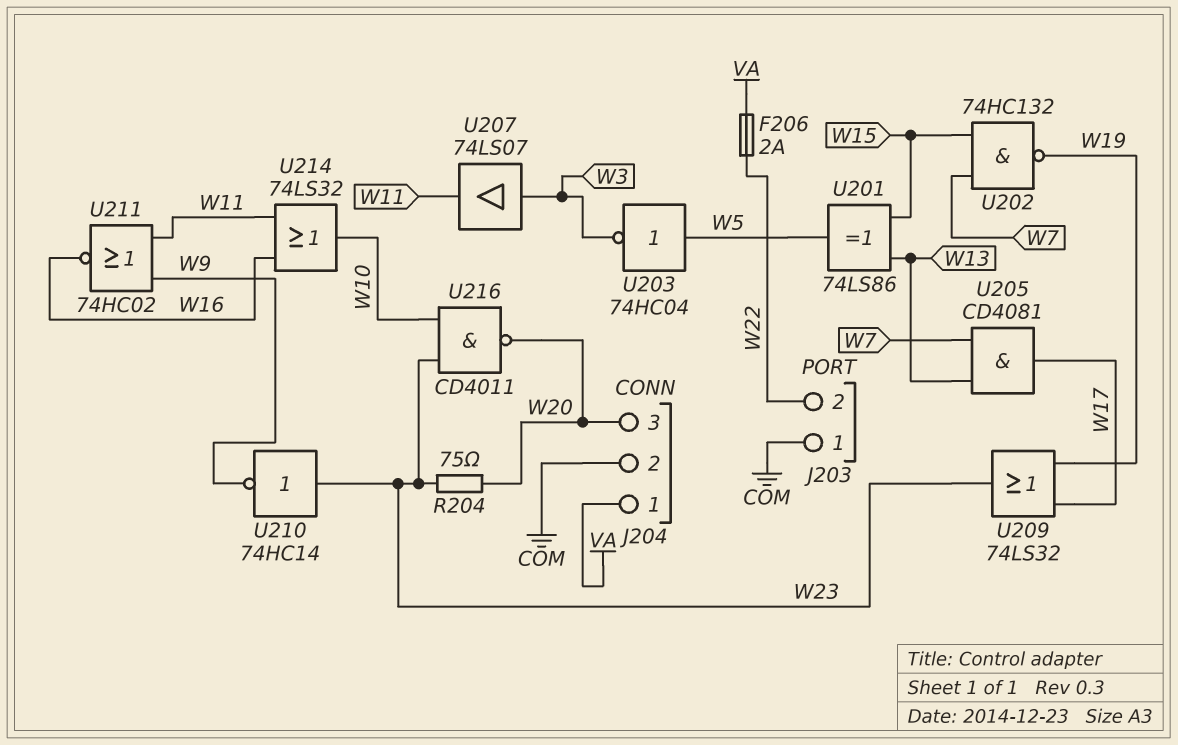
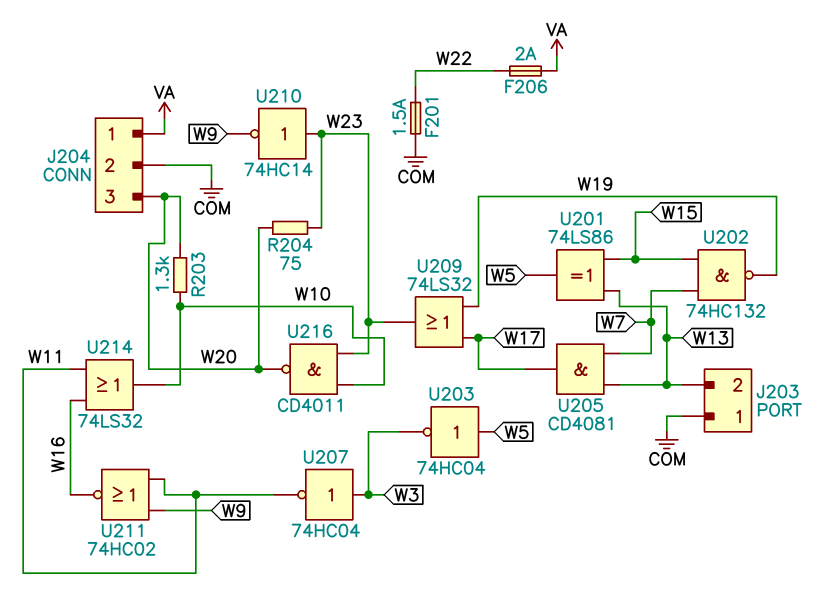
F201: none -> 1.5A (COM, W22)
J203 pin 2: W22 -> W13
R203: none -> 1.3k (W10, W20)
U207: buffer 74LS07 (in W3, out W11) -> NOT 74HC04 (in W3, out W11)

